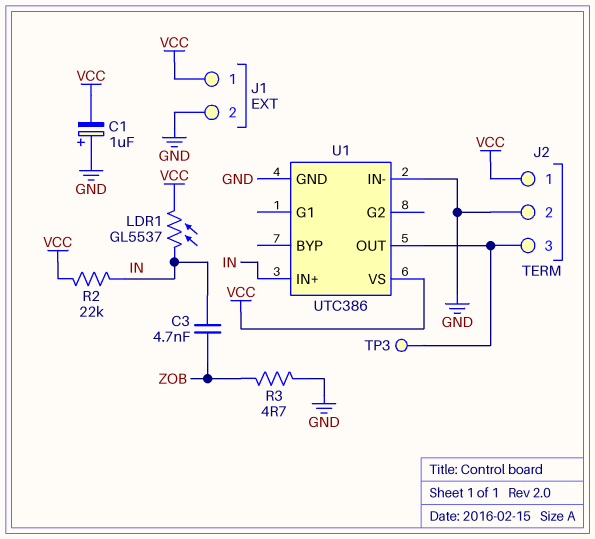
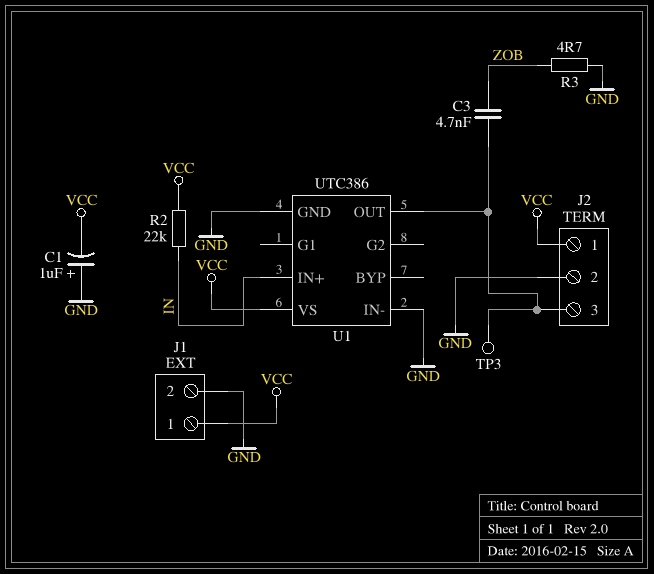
C3: 4.7nF (IN, ZOB) -> 4.7nF (J2/3, ZOB)
LDR1: GL5537 (IN, VCC) -> none

